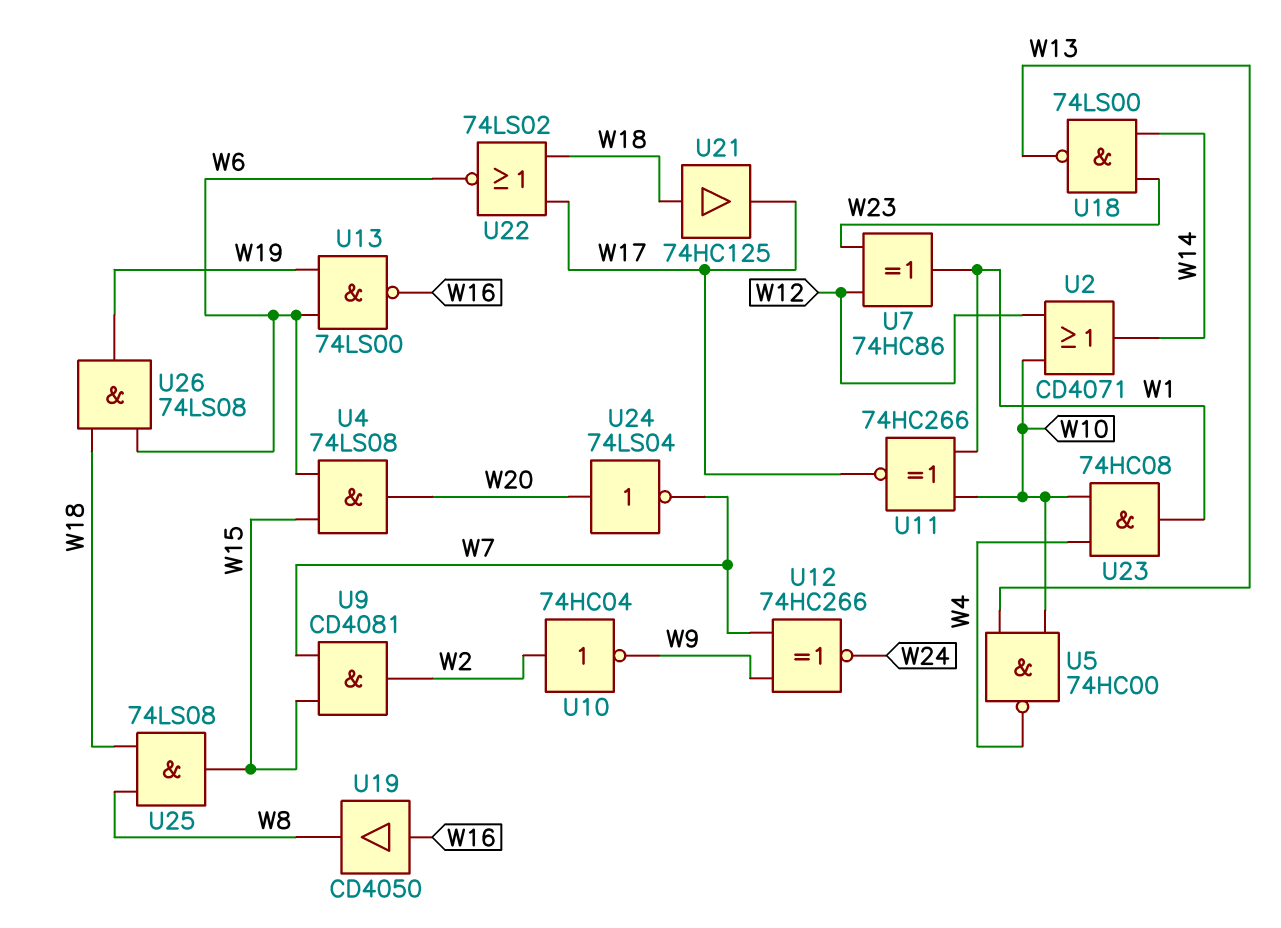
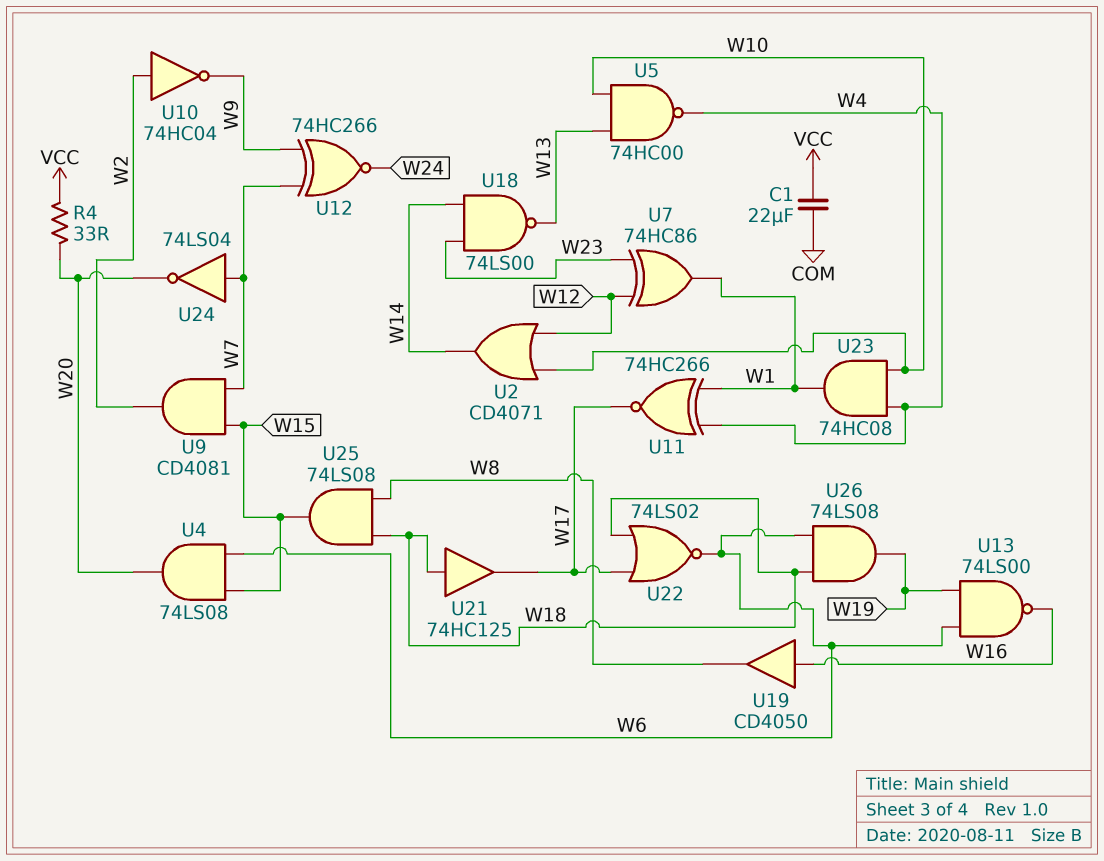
C1: none -> 22uF (COM, VCC)
R4: none -> 33 (VCC, W20)
U11: XNOR 74HC266 (in W1, in W10, out W17) -> XNOR 74HC266 (in W1, in W4, out W17)
U24: NOT 74LS04 (in W20, out W7) -> NOT 74LS04 (in W7, out W20)

